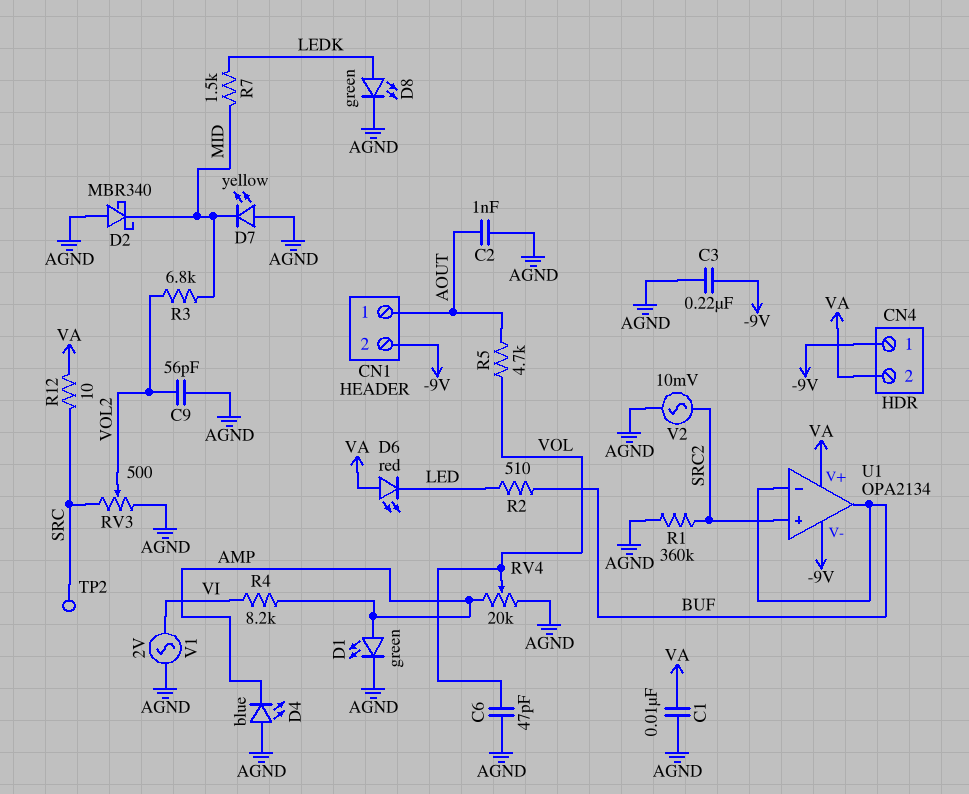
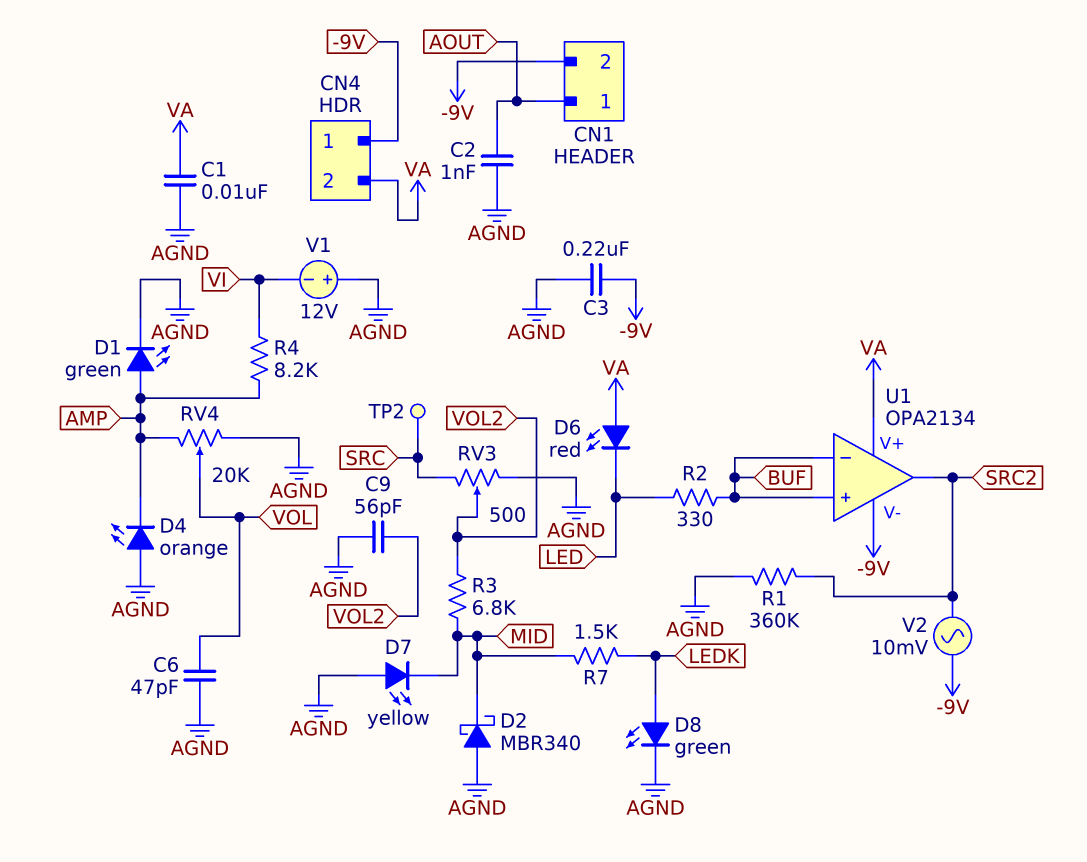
D4: LED blue (A AGND, K AMP) -> LED orange (A AGND, K AMP)
R2: 510 (BUF, LED) -> 330 (BUF, LED)
R5: 4.7k (AOUT, VOL) -> none
R12: 10 (SRC, VA) -> none
U1 pin in+: SRC2 -> BUF
U1 pin out: BUF -> SRC2
V1: AC 2V (AGND, VI) -> 12V (plus AGND, minus VI)
V2: AC 10mV (AGND, SRC2) -> AC 10mV (-9V, SRC2)

